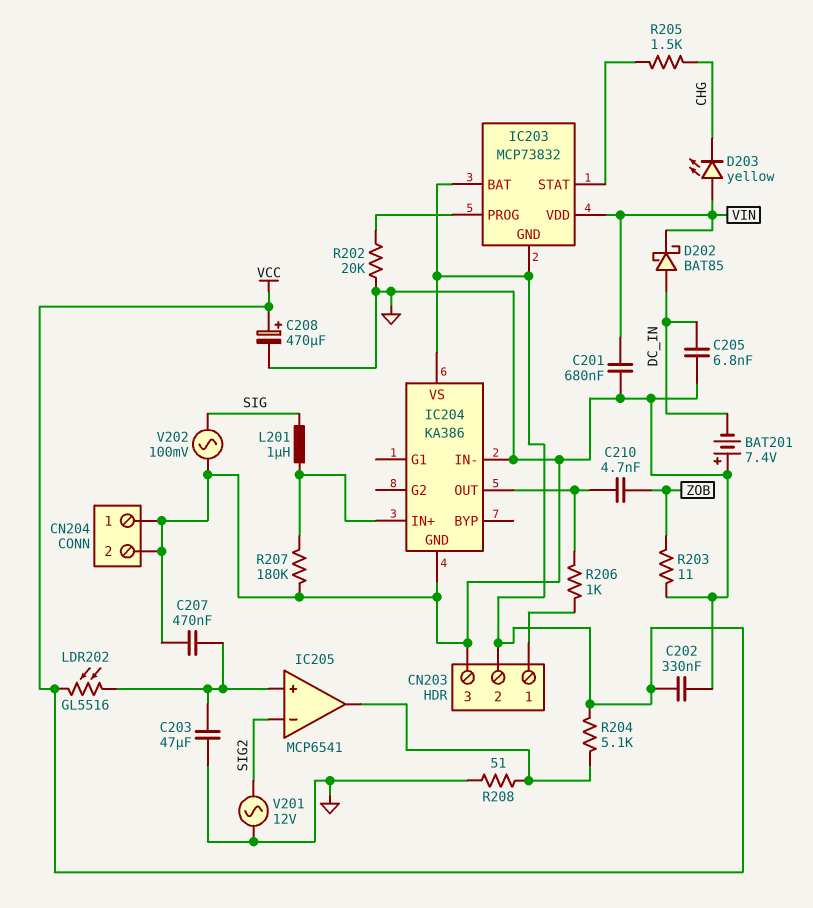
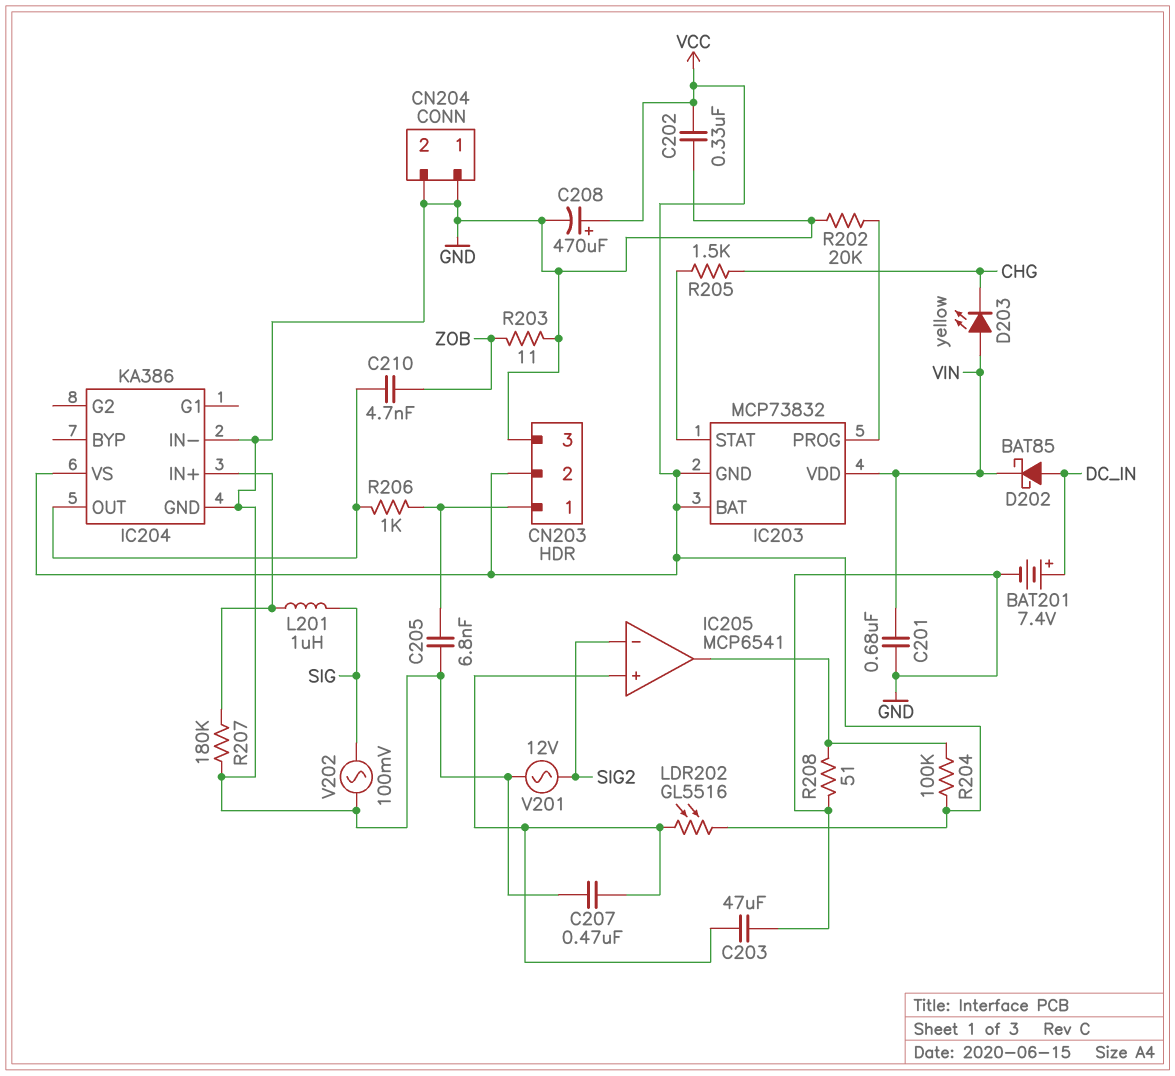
BAT201: 7.4V (plus GND, minus DC_IN) -> 7.4V (plus DC_IN, minus GND)
C205: 6.8nF (DC_IN, GND) -> 6.8nF (CN203/1, GND)
R204: 5.1k (IC205/out, VCC) -> 100k (IC205/out, VCC)

